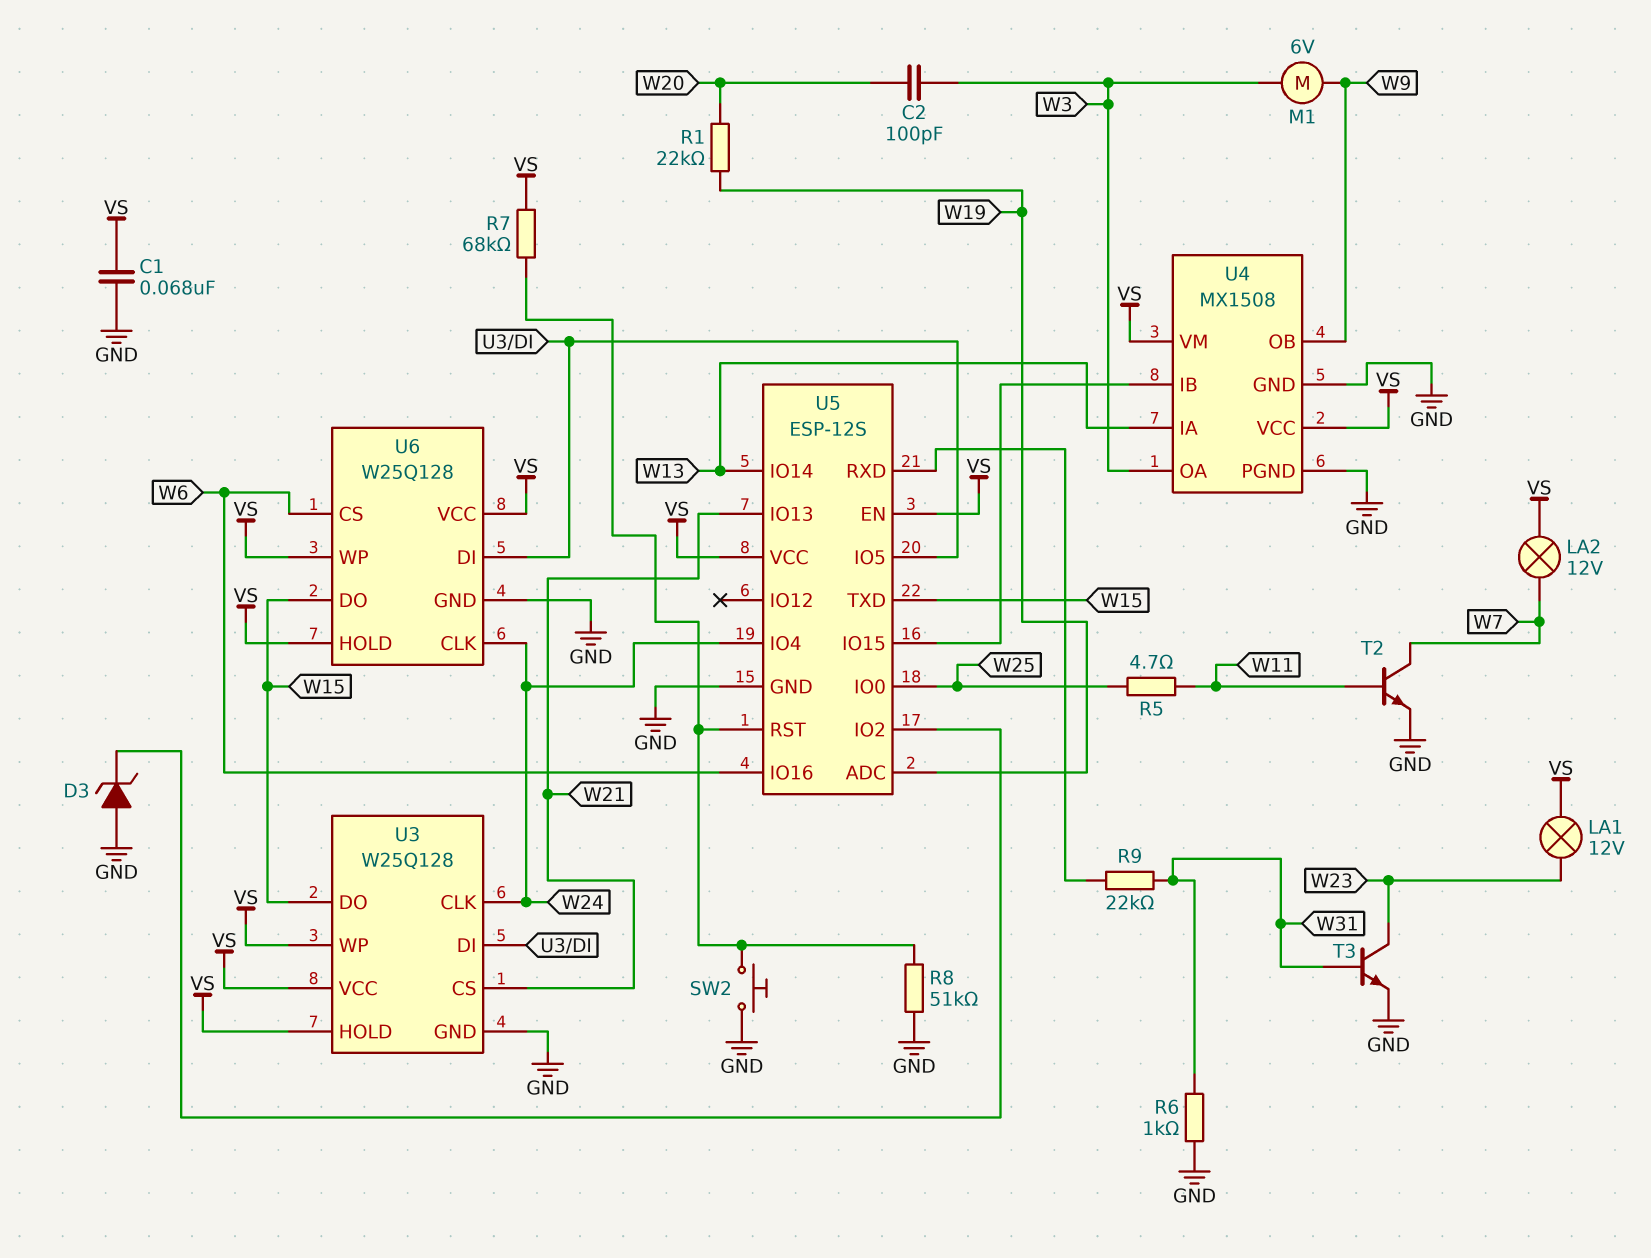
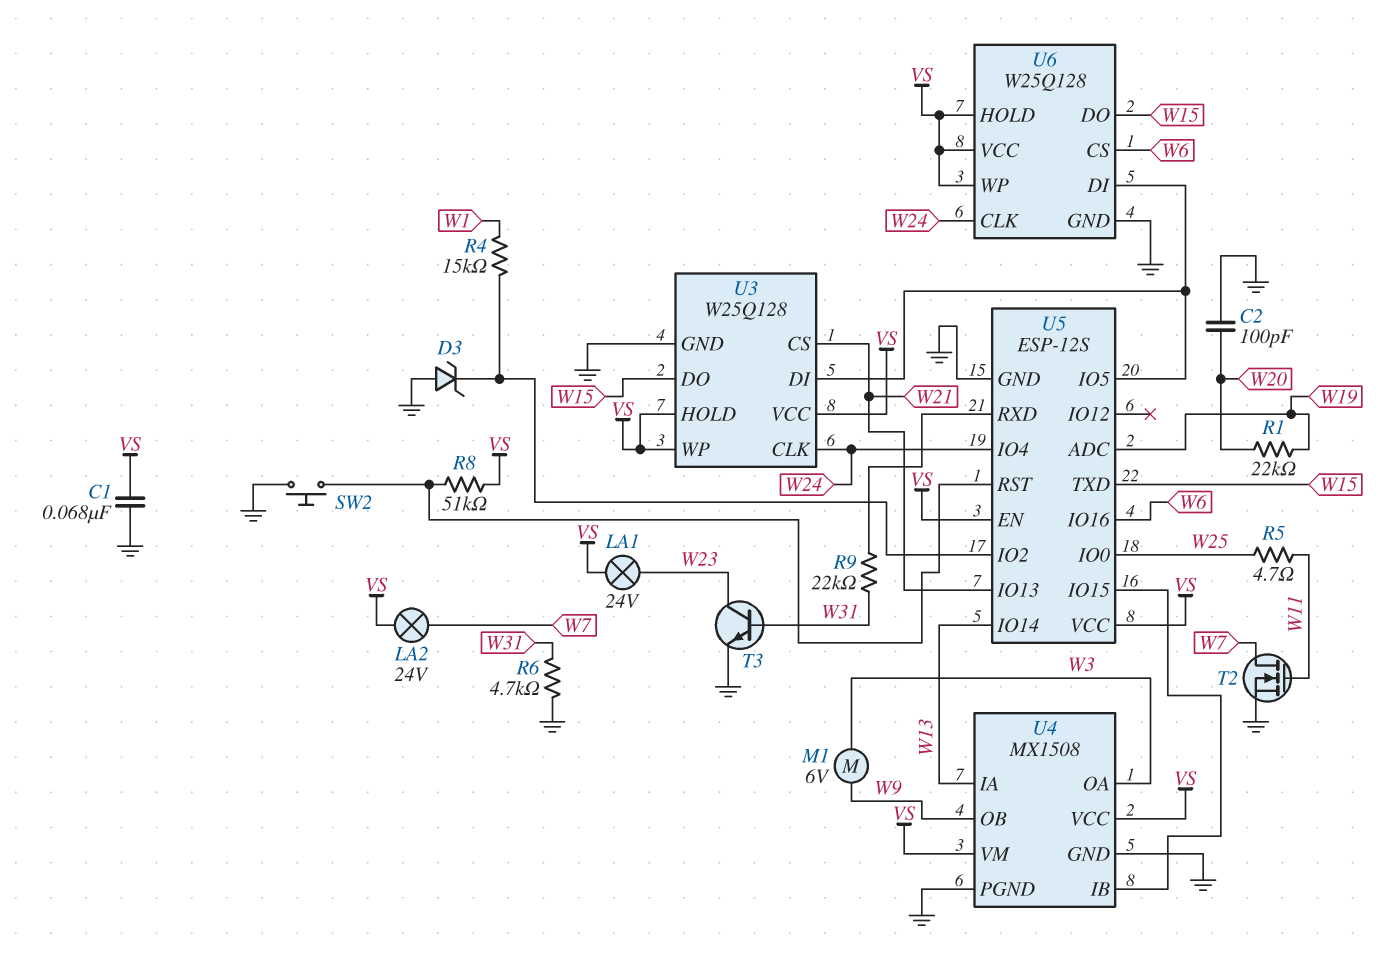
C2: 100pF (W3, W20) -> 100pF (GND, W20)
LA1: lamp 12V (VS, W23) -> lamp 24V (VS, W23)
LA2: lamp 12V (VS, W7) -> lamp 24V (VS, W7)
R4: none -> 15k (U5/IO2, W1)
R6: 1k (GND, W31) -> 4.7k (GND, W31)
R7: 68k (U5/RST, VS) -> none
R8: 51k (GND, U5/RST) -> 51k (U5/RST, VS)
T2: NPN (B W11, C W7, E GND) -> NMOS (G W11, D W7, S GND)

